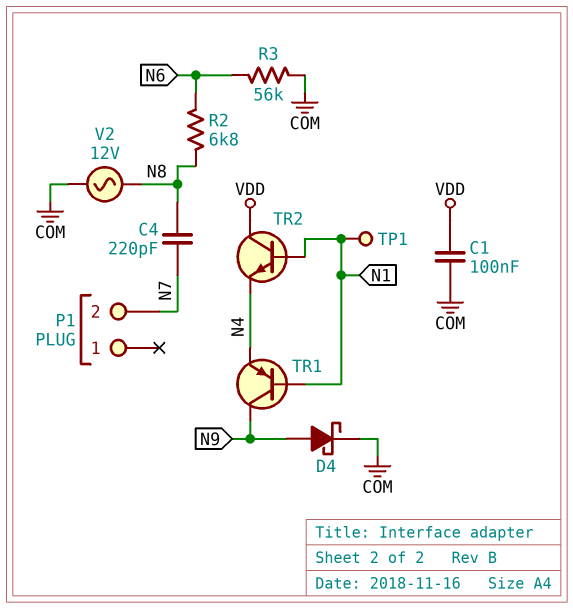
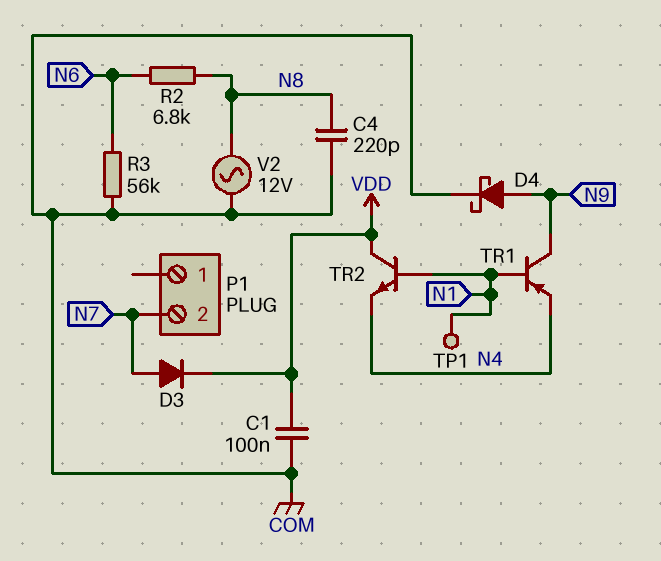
C4: 220pF (N7, N8) -> 220pF (COM, N8)
D3: none -> diode (A N7, K VDD)

